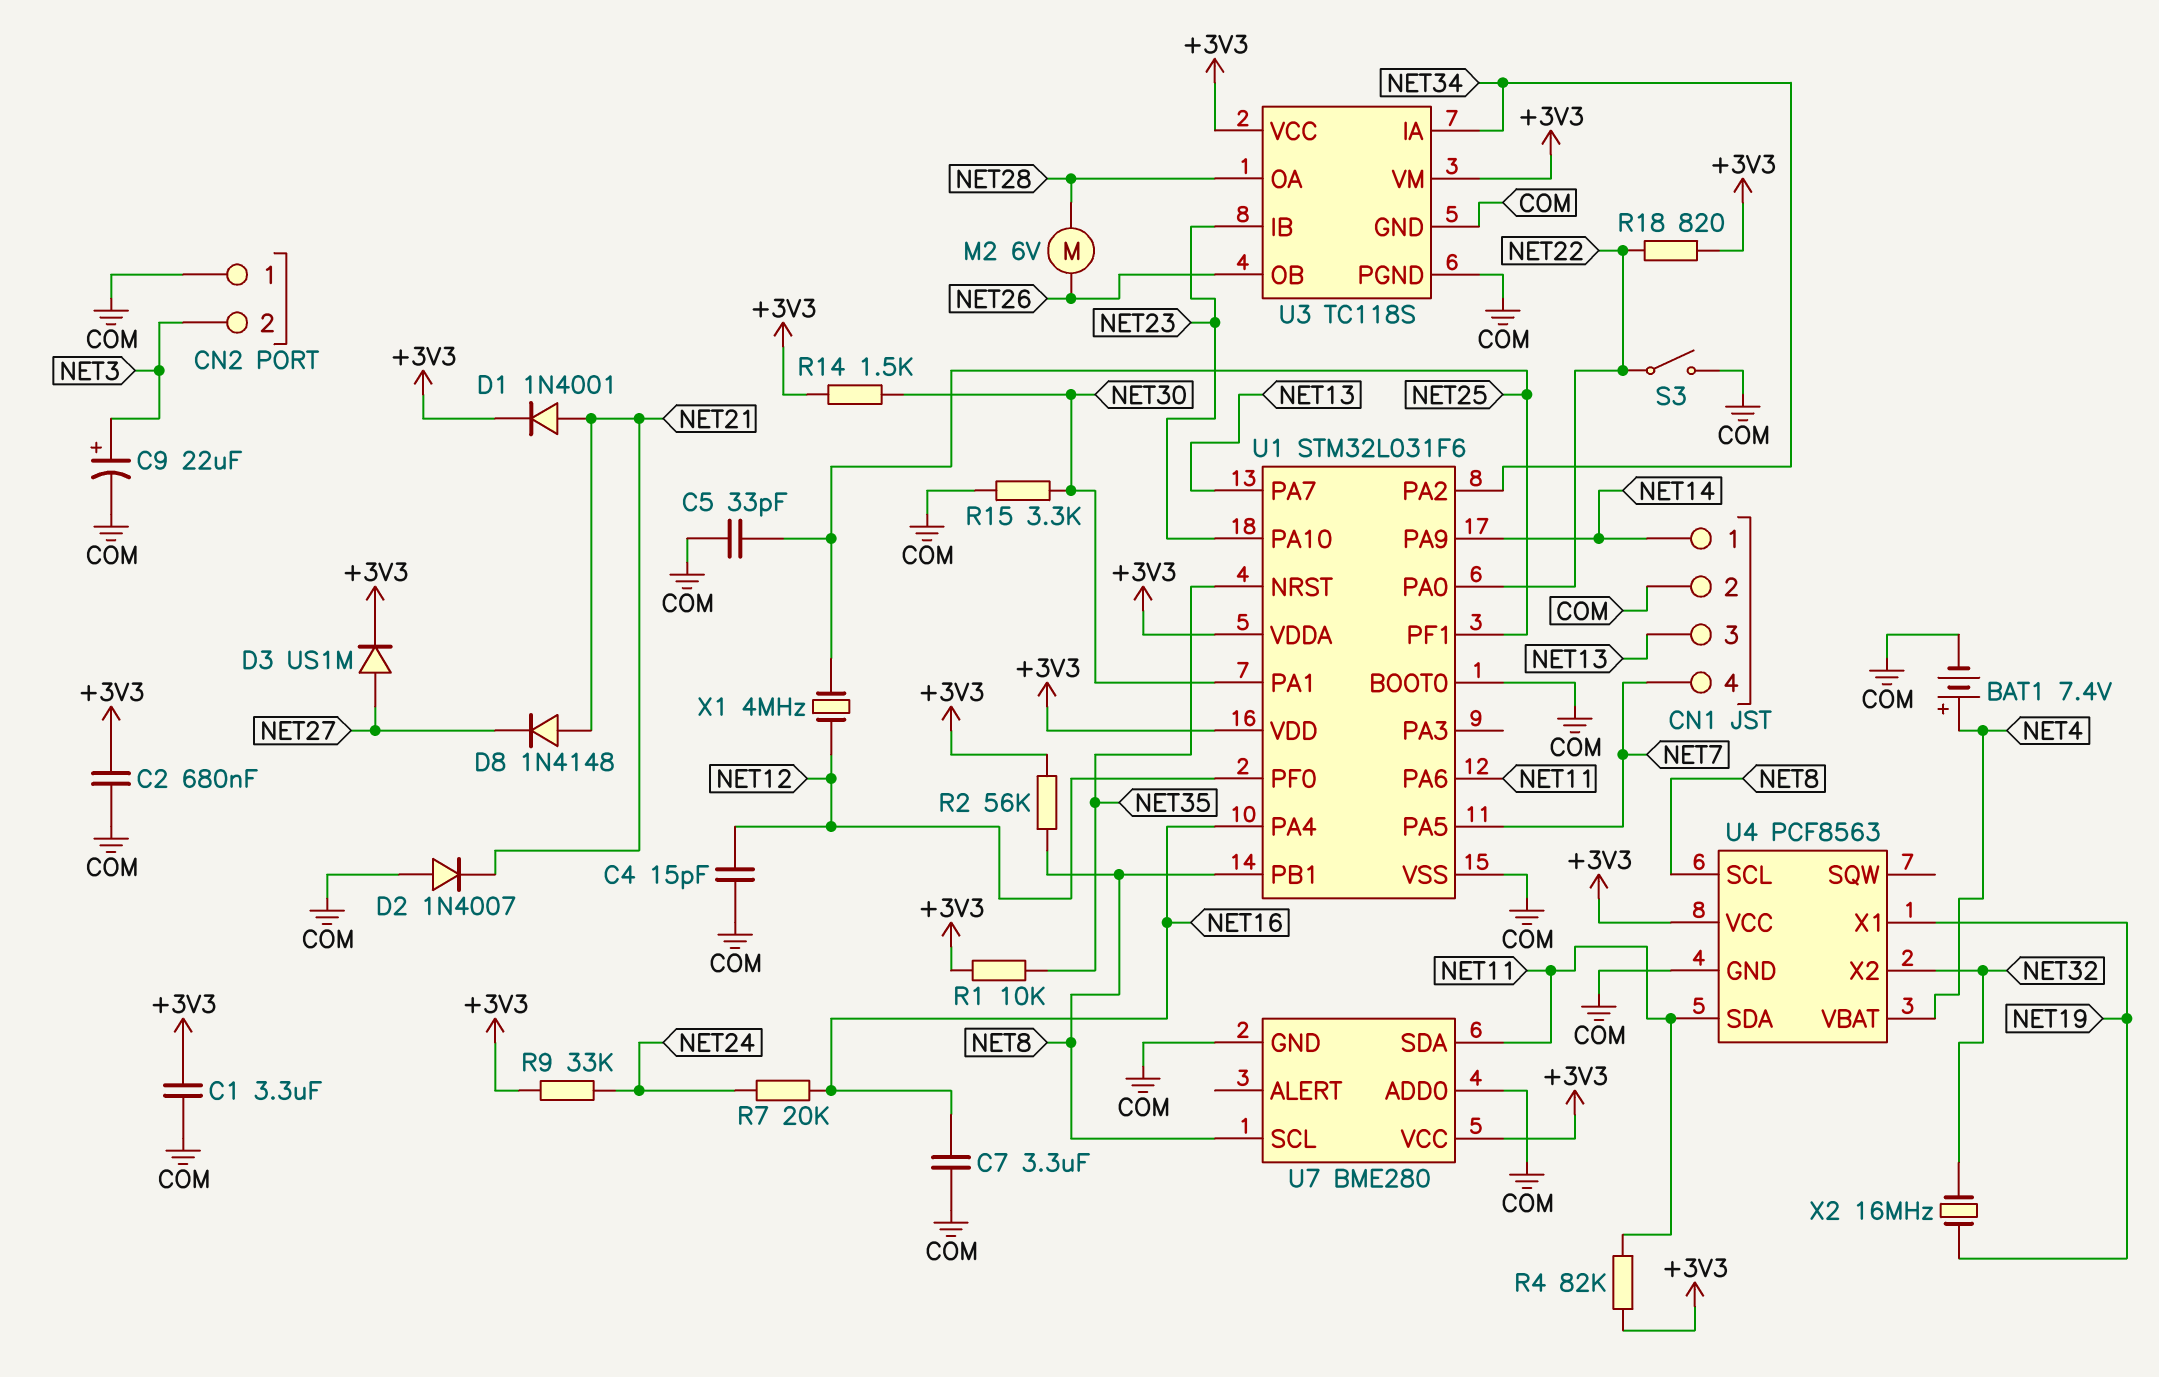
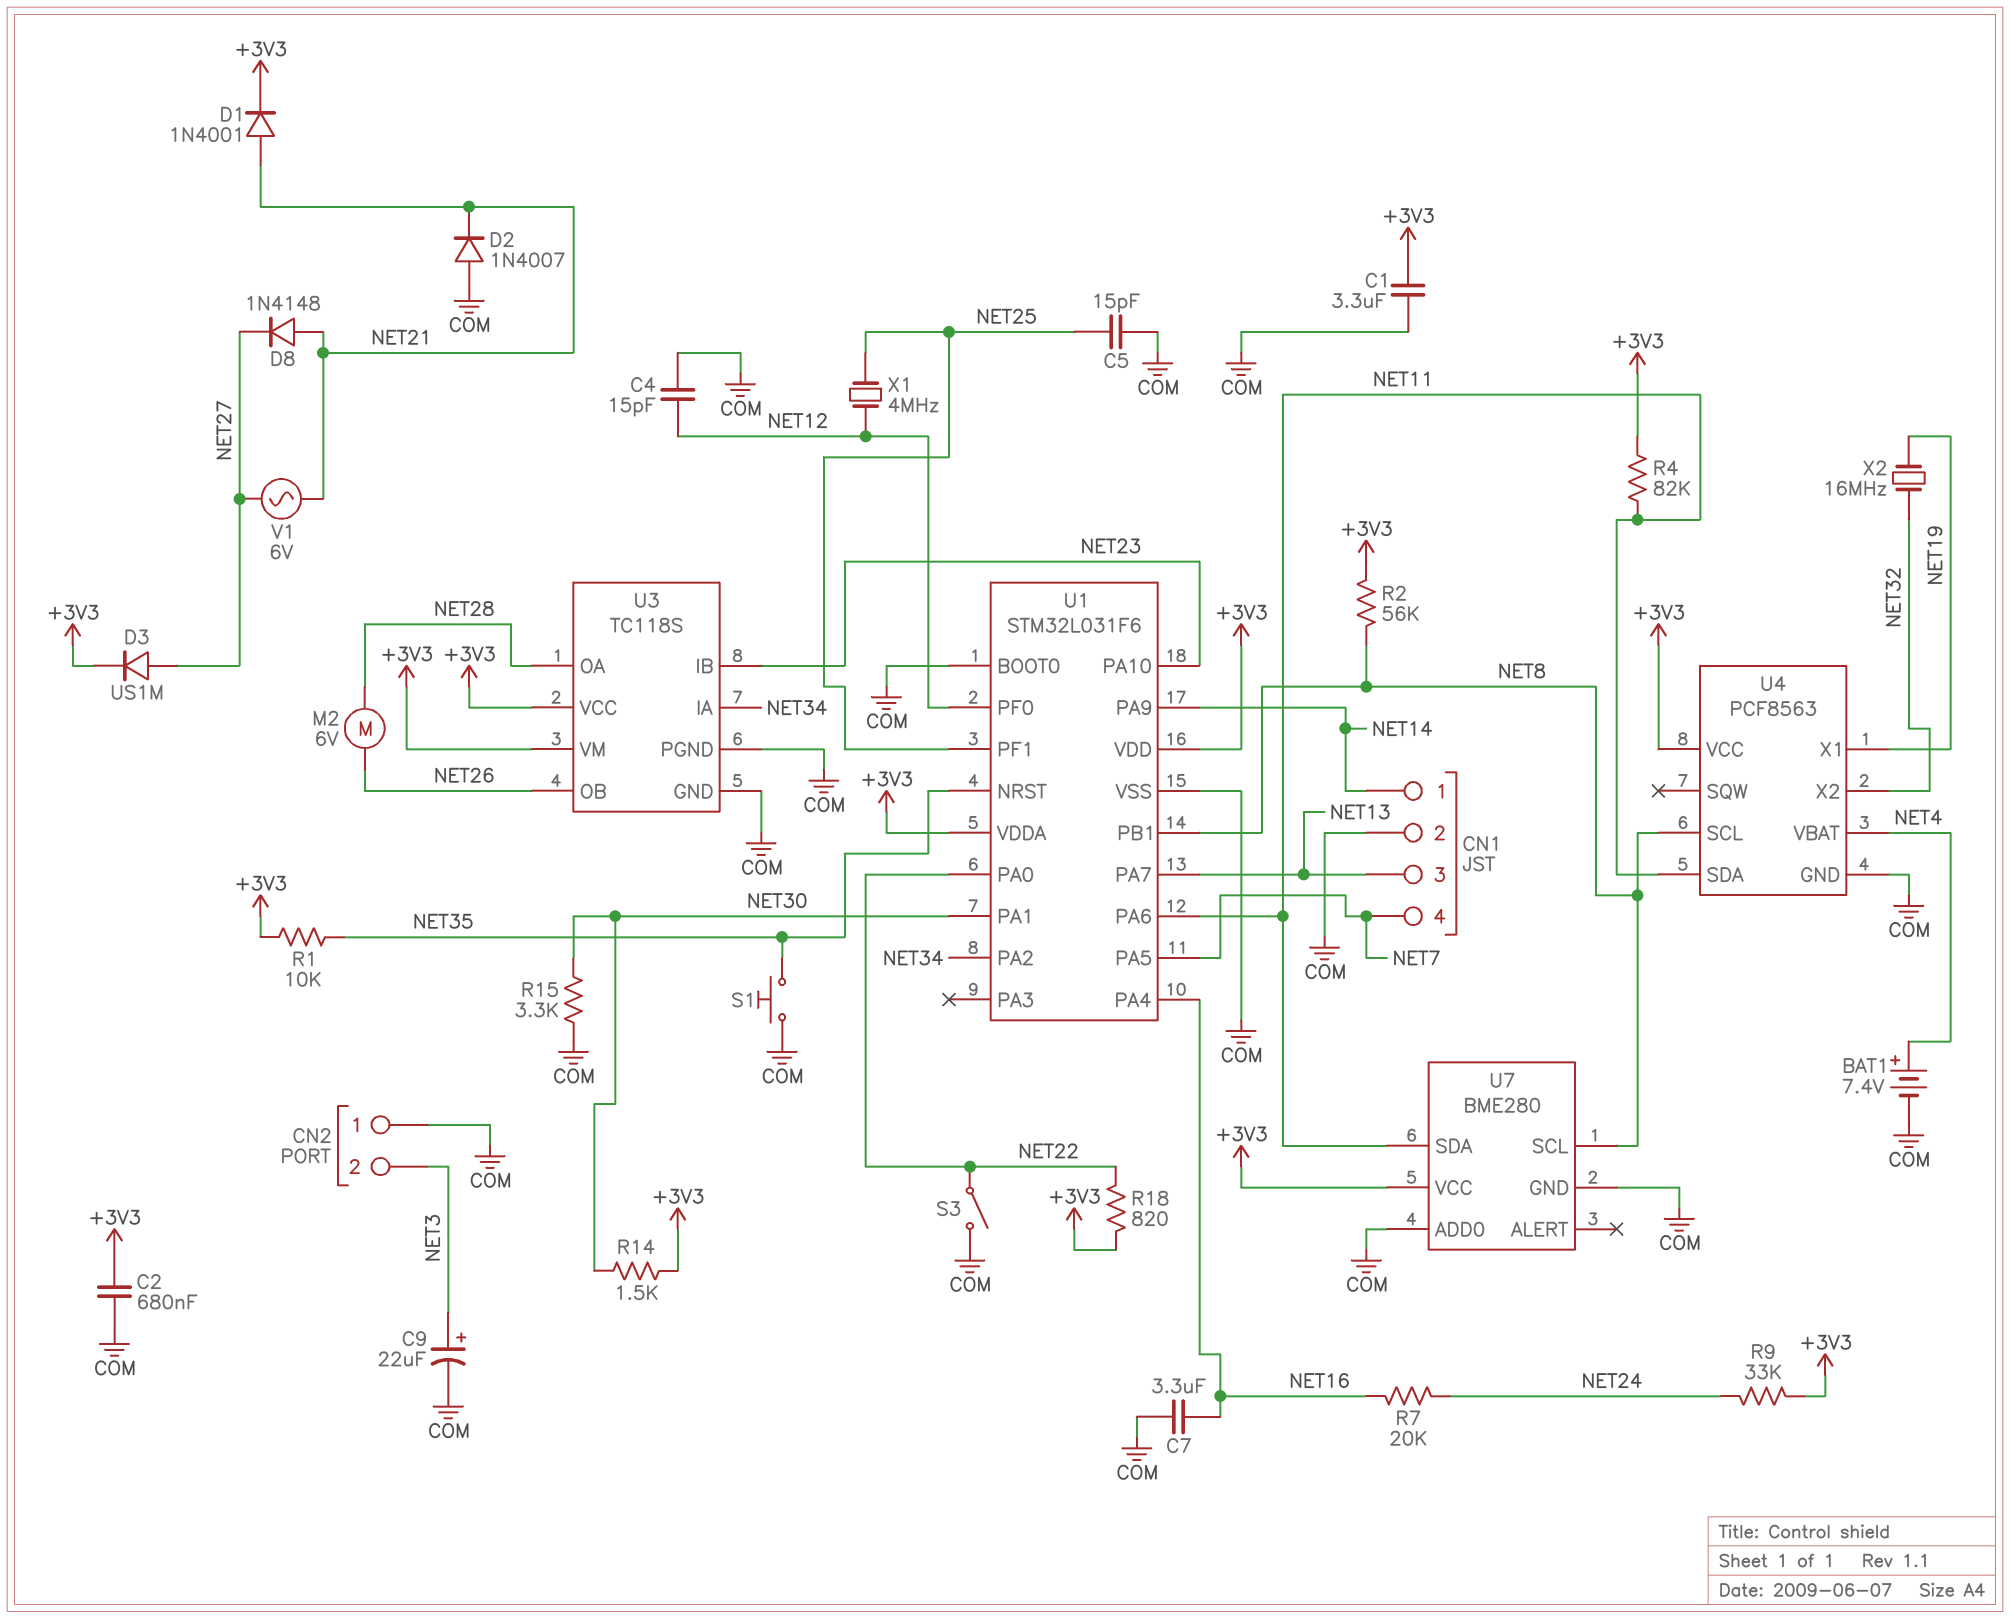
C5: 33pF (COM, NET25) -> 15pF (COM, NET25)
S1: none -> button (COM, NET35)
V1: none -> AC 6V (NET21, NET27)

